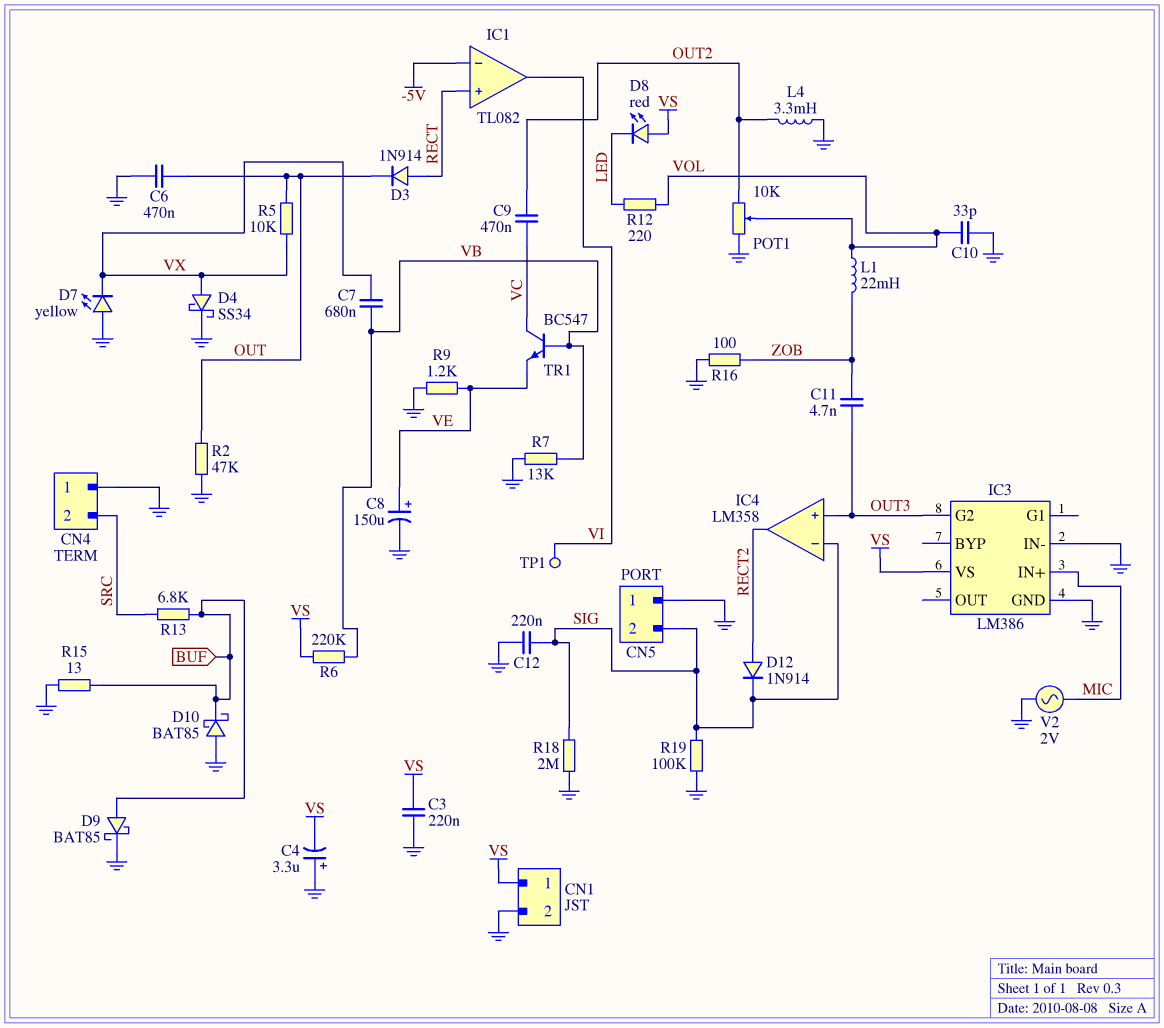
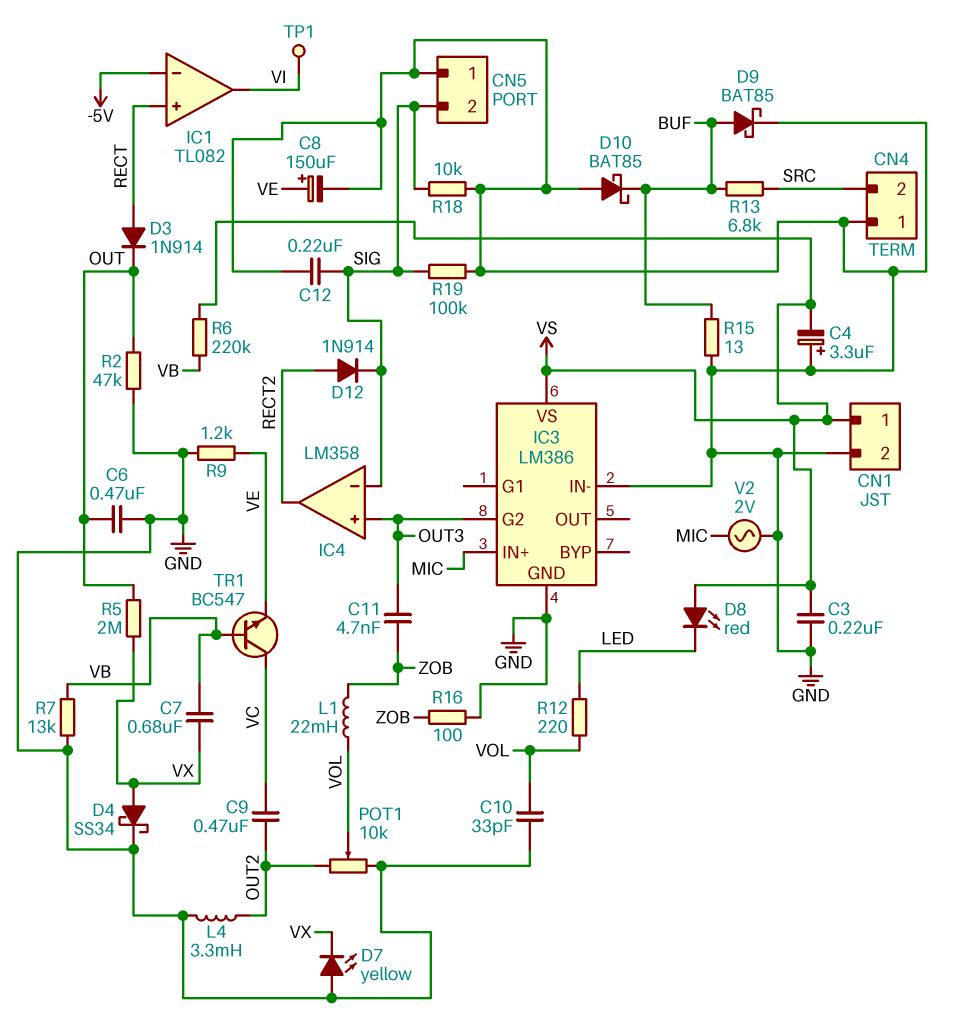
R5: 10k (OUT, VX) -> 2M (OUT, VX)
R18: 2M (GND, SIG) -> 10k (GND, SIG)

